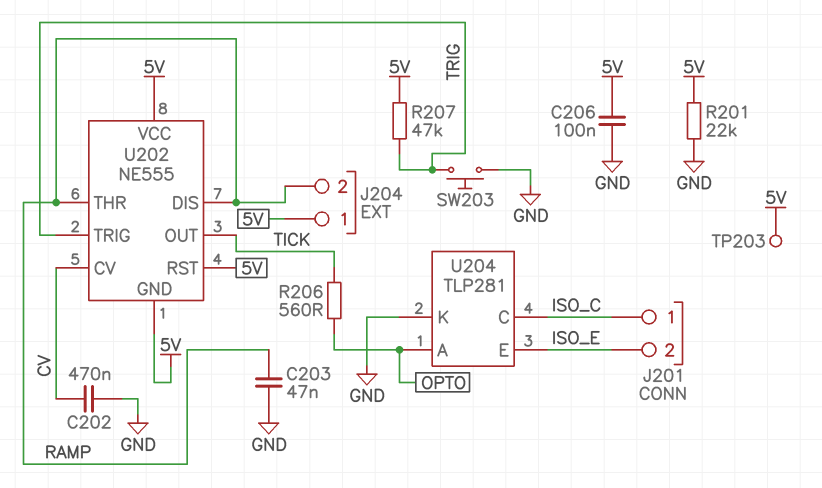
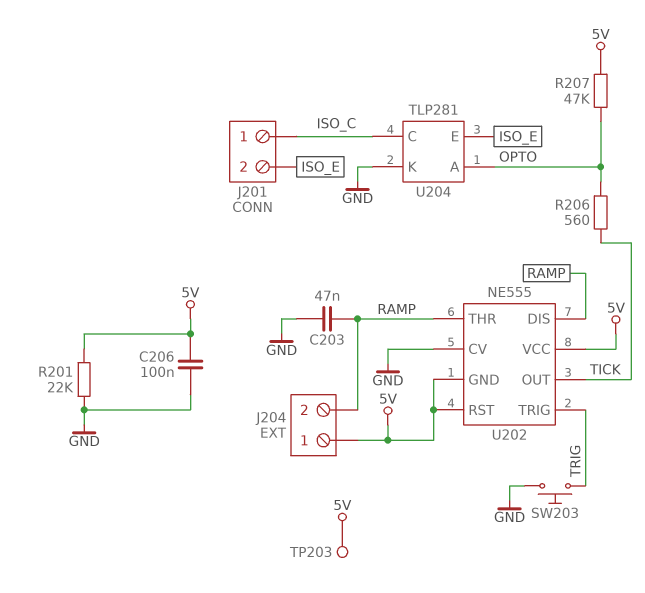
C202: 470nF (CV, GND) -> none
R207: 47k (5V, TRIG) -> 47k (5V, OPTO)
U202 pin CV: CV -> GND

